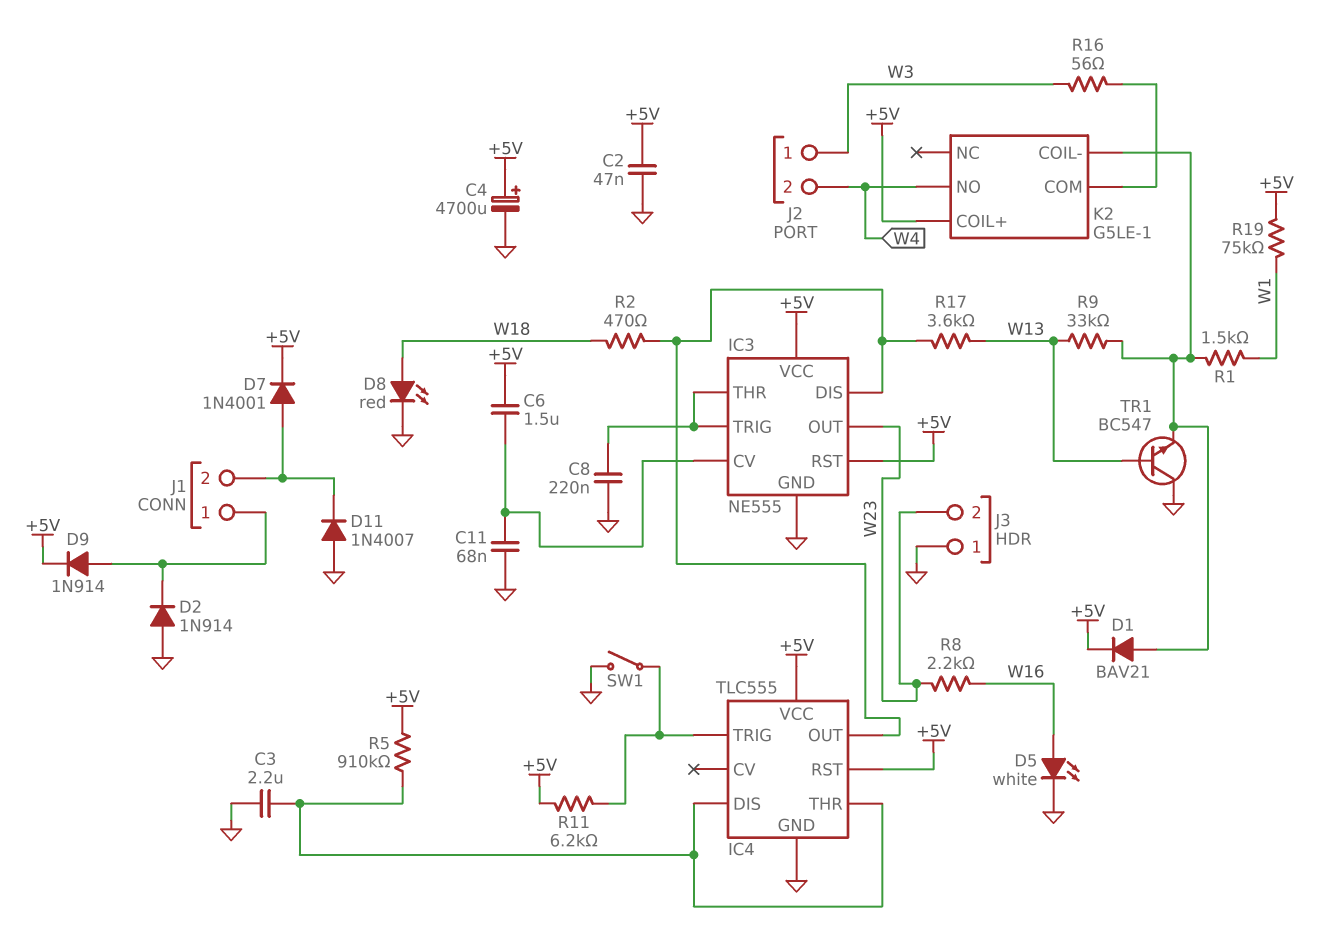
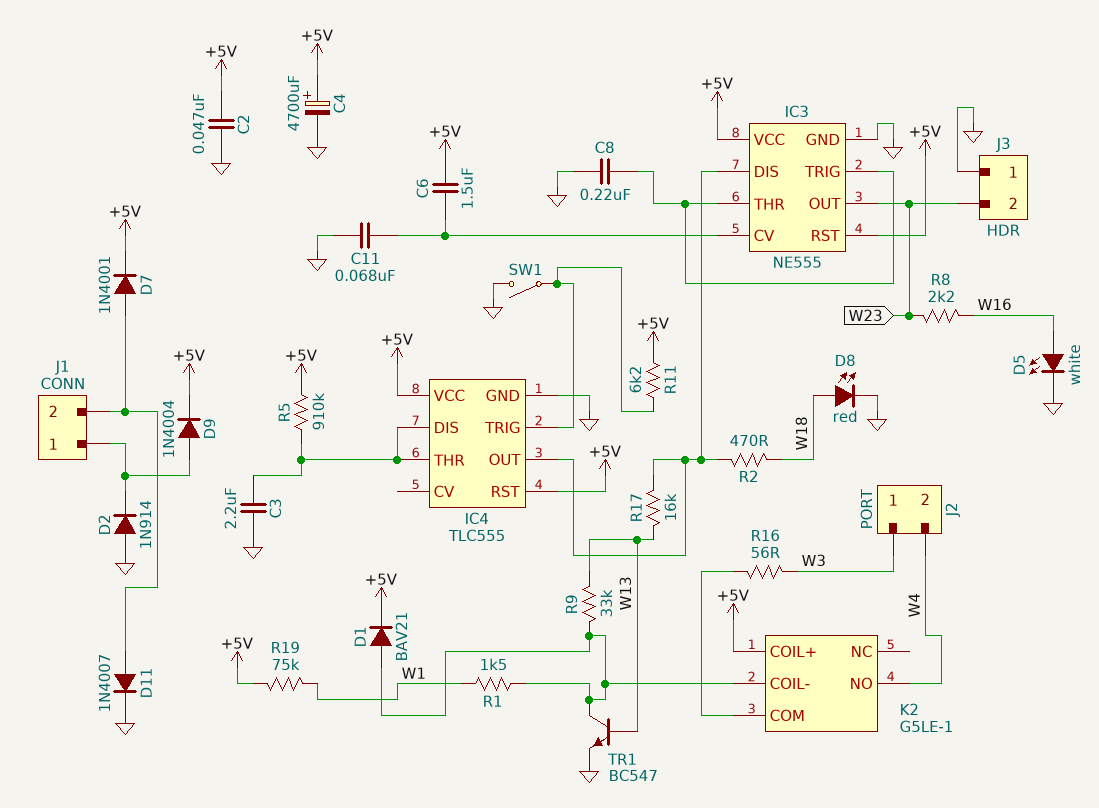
D9: diode 1N914 (A J1/1, K +5V) -> diode 1N4004 (A J1/1, K +5V)
D11: diode 1N4007 (A GND, K J1/2) -> diode 1N4007 (A J1/2, K GND)
R17: 3.6k (IC3/DIS, W13) -> 16k (IC3/DIS, W13)
TR1: NPN BC547 (B W13, C GND, E K2/COIL-) -> NPN BC547 (B W13, C K2/COIL-, E GND)

